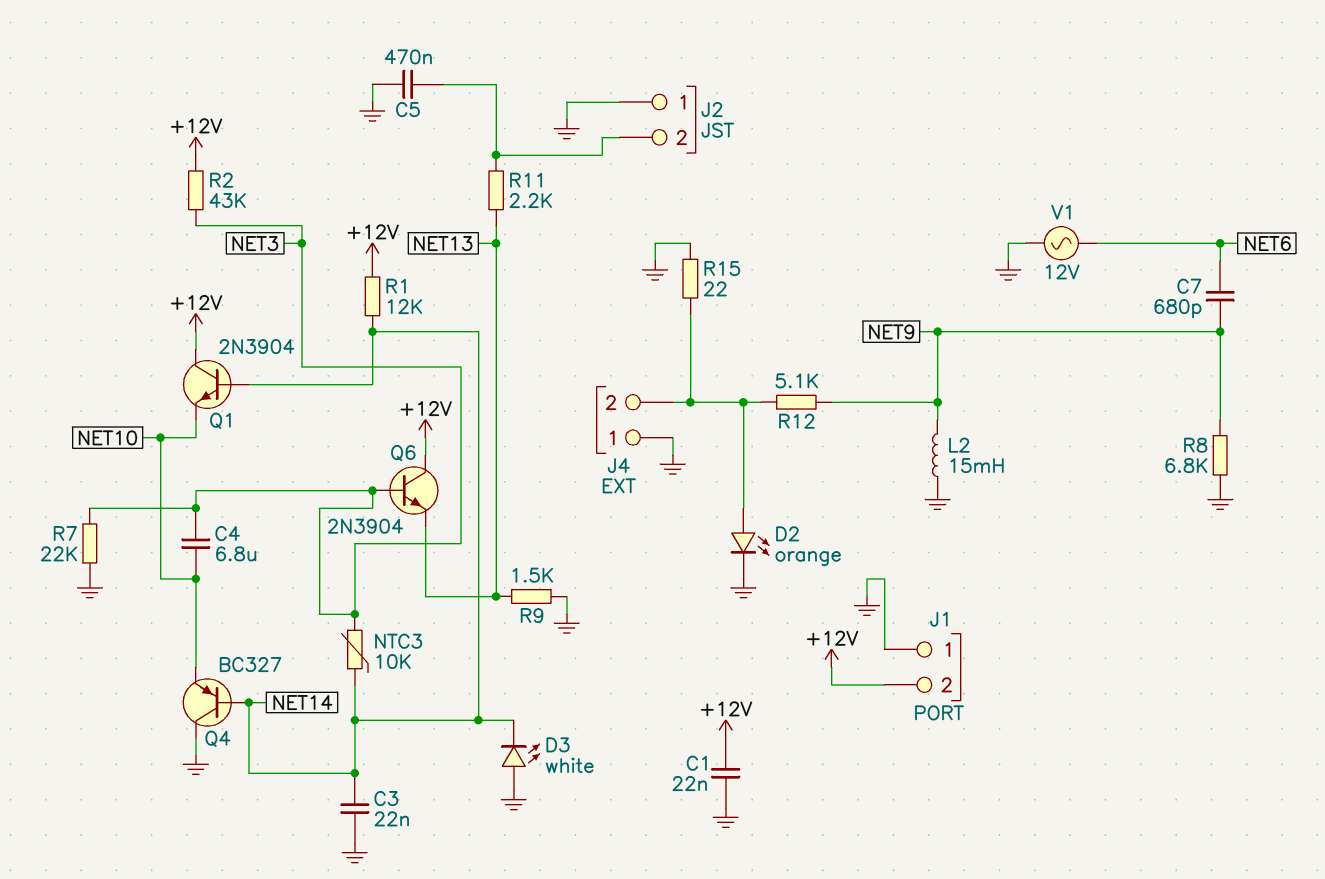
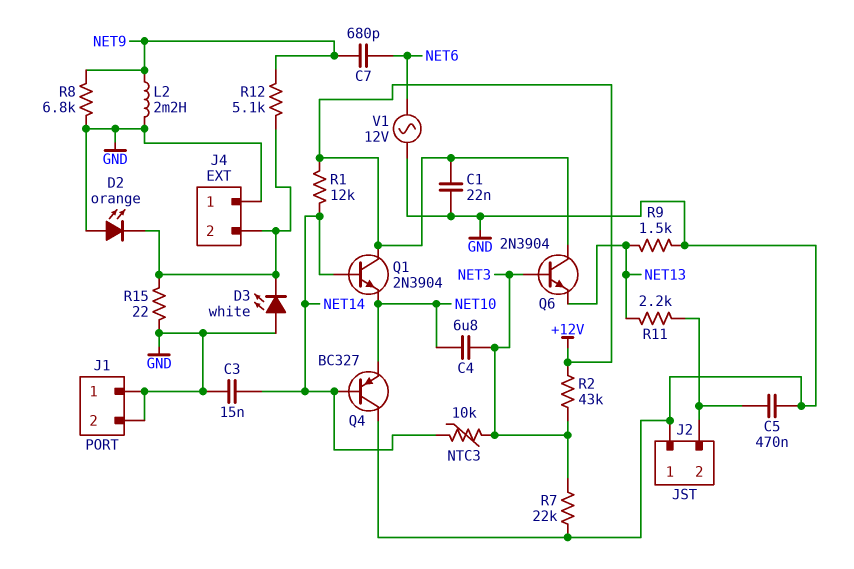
C3: 22nF (GND, NET14) -> 15nF (GND, NET14)
D2: LED orange (A J4/2, K GND) -> LED orange (A GND, K J4/2)
D3: LED white (A GND, K NET14) -> LED white (A GND, K J4/2)
J1 pin 2: +12V -> GND
L2: 15mH (GND, NET9) -> 2.2mH (GND, NET9)

